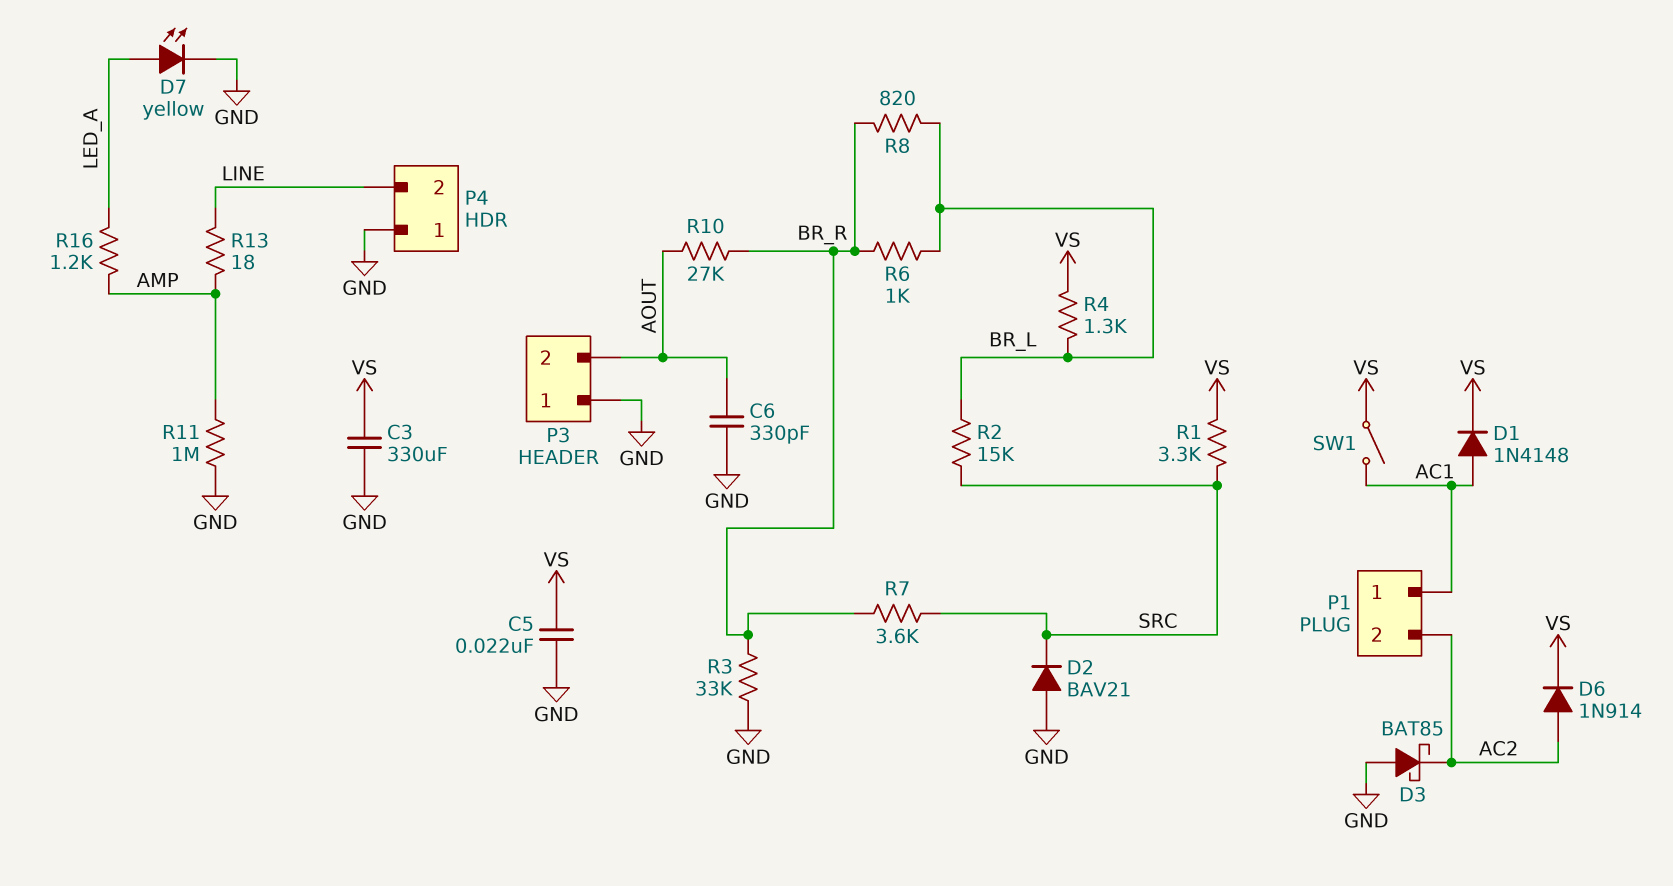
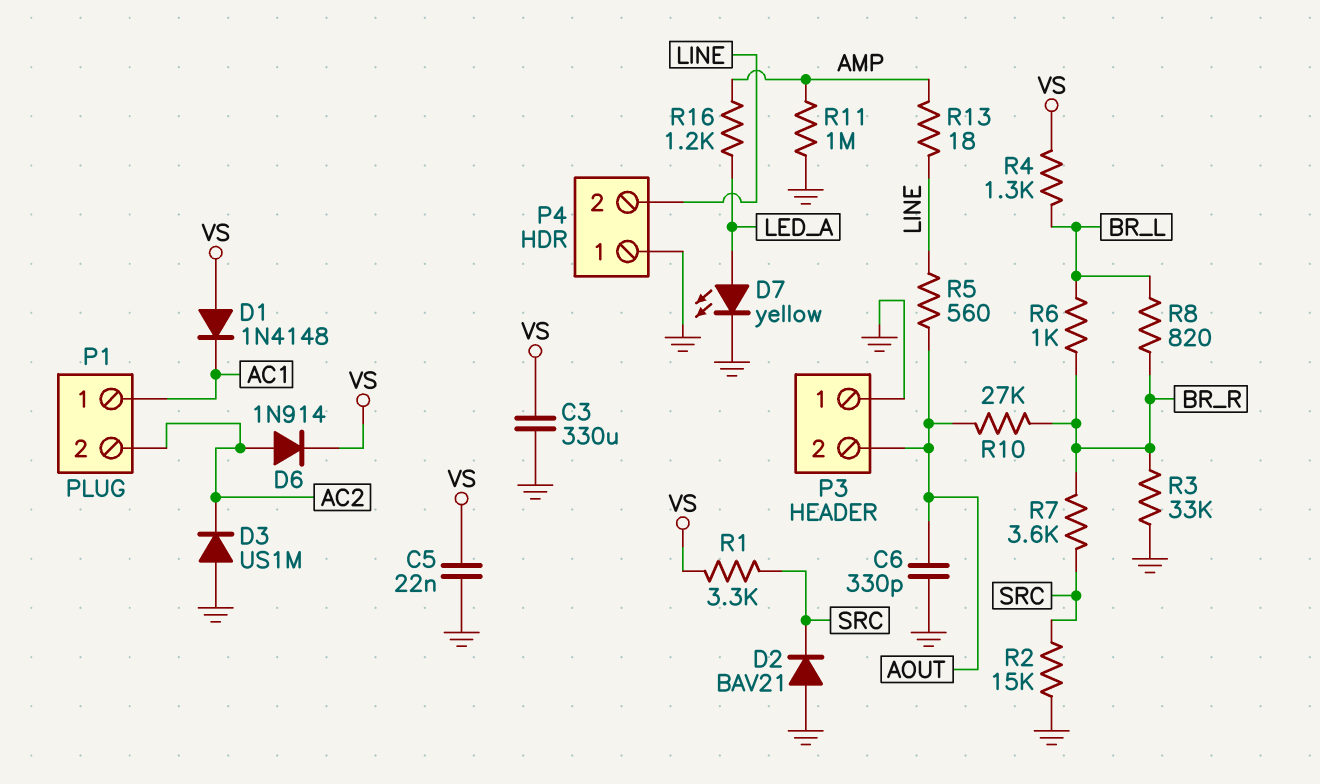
D1: diode 1N4148 (A AC1, K VS) -> diode 1N4148 (A VS, K AC1)
D3: schottky BAT85 (A GND, K AC2) -> diode US1M (A GND, K AC2)
R2: 15k (BR_L, SRC) -> 15k (GND, SRC)
R5: none -> 560 (AOUT, LINE)
SW1: switch (AC1, VS) -> none

